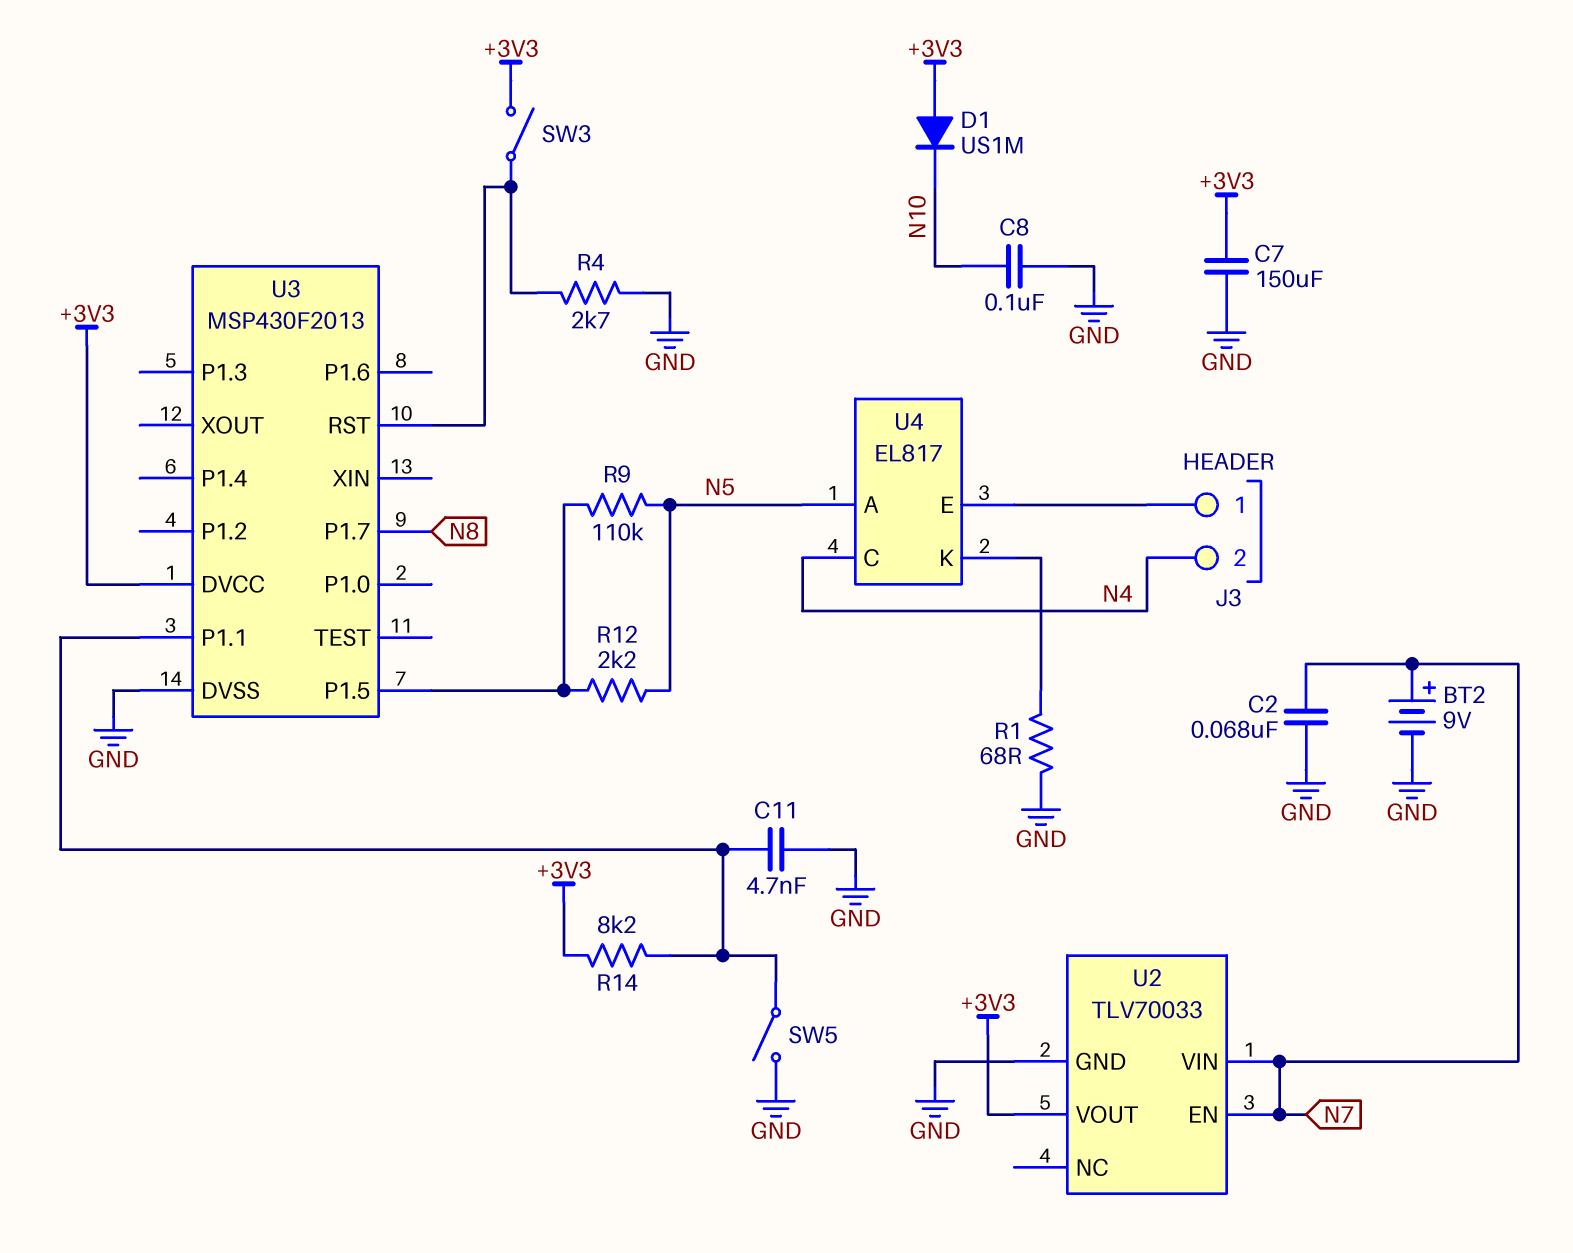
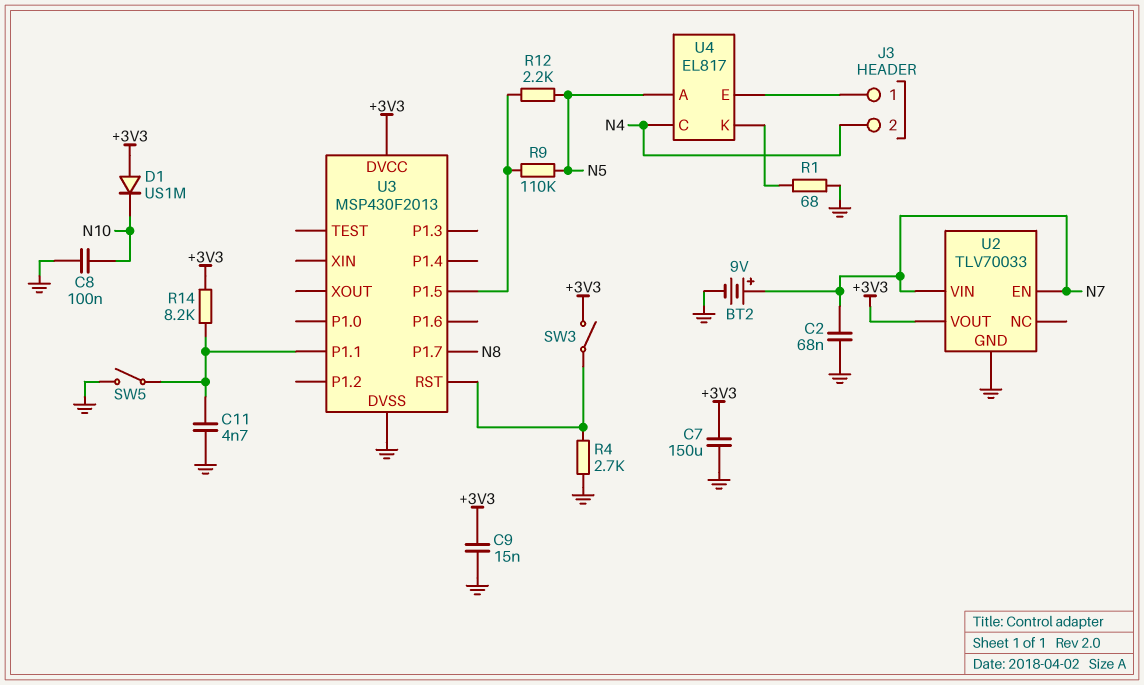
C9: none -> 15nF (+3V3, GND)

